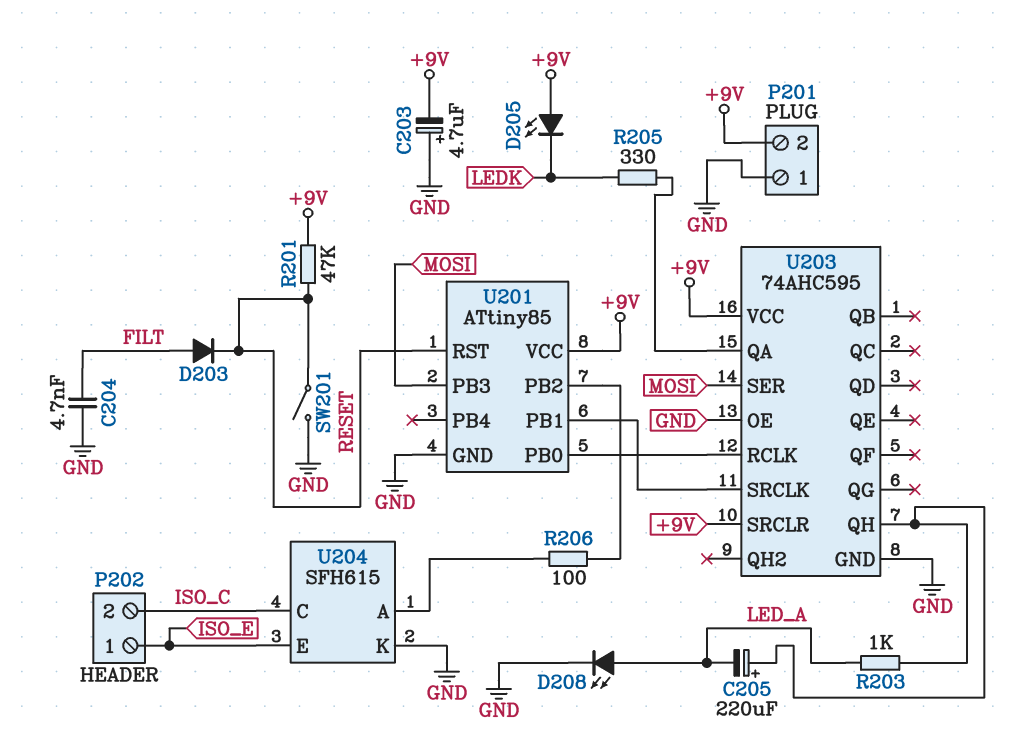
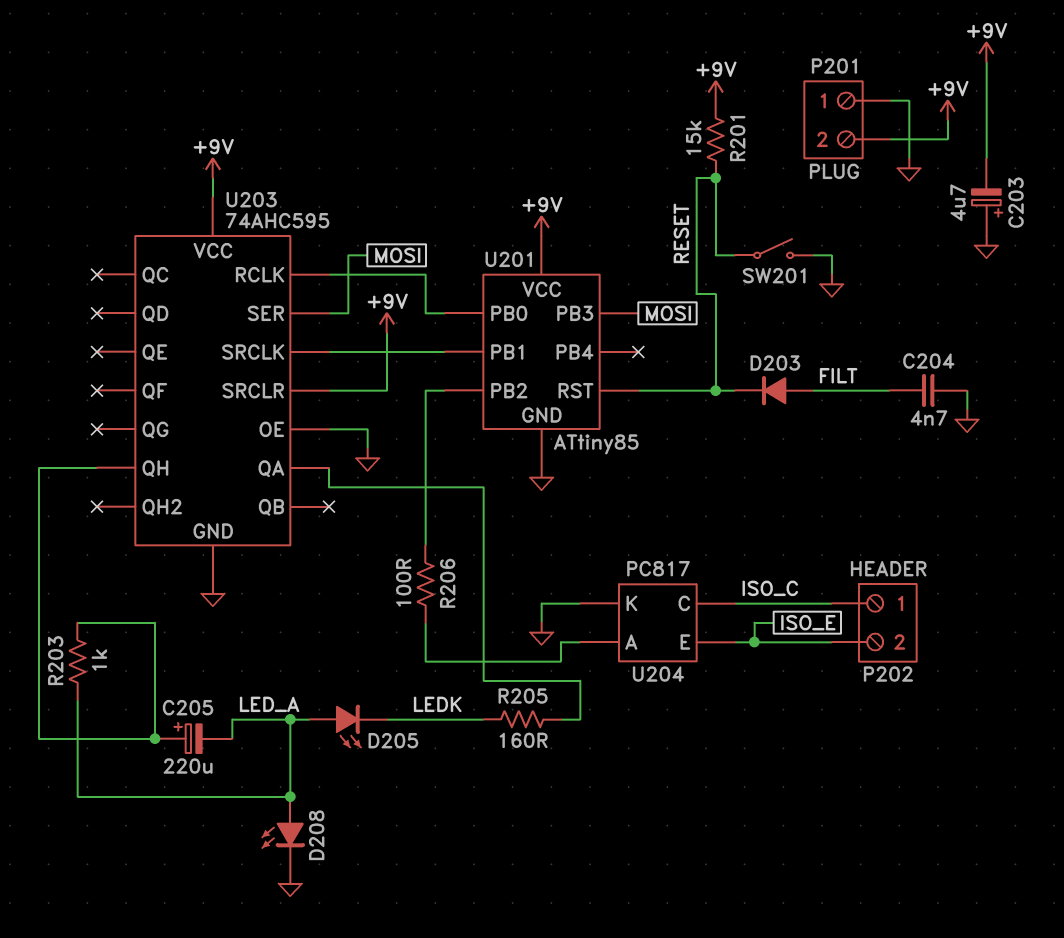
D205: LED (A +9V, K LEDK) -> LED (A LED_A, K LEDK)
P202 pin 1: ISO_E -> ISO_C
P202 pin 2: ISO_C -> ISO_E
R201: 47k (+9V, RESET) -> 15k (+9V, RESET)
R205: 330 (LEDK, U203/QA) -> 160 (LEDK, U203/QA)
U204: SFH615 -> PC817

